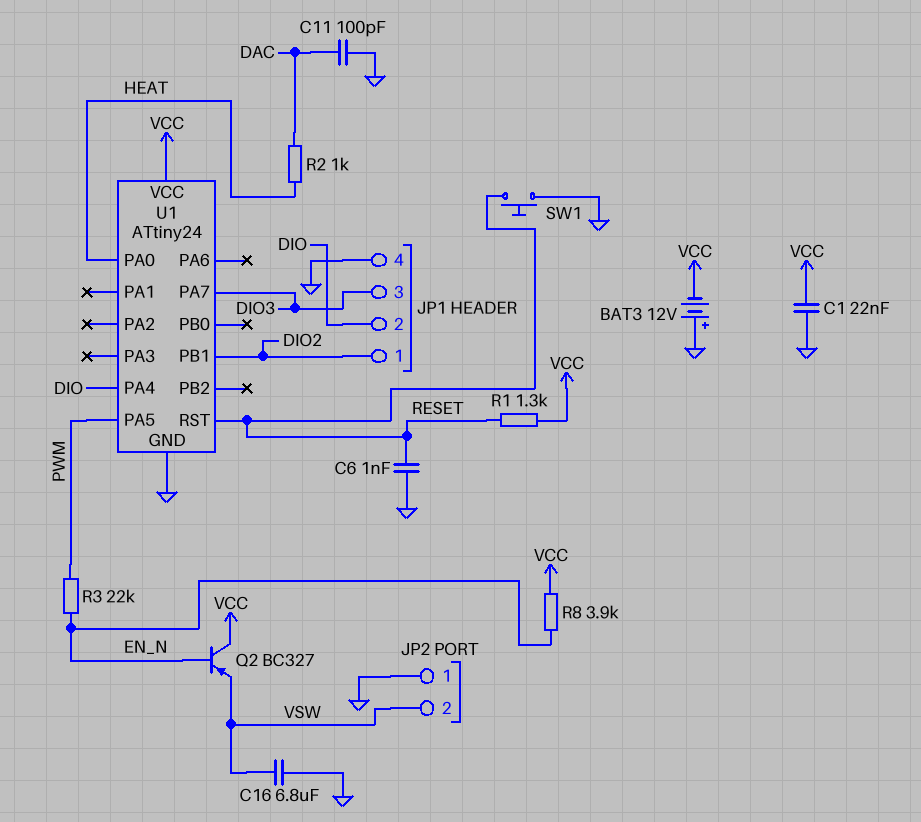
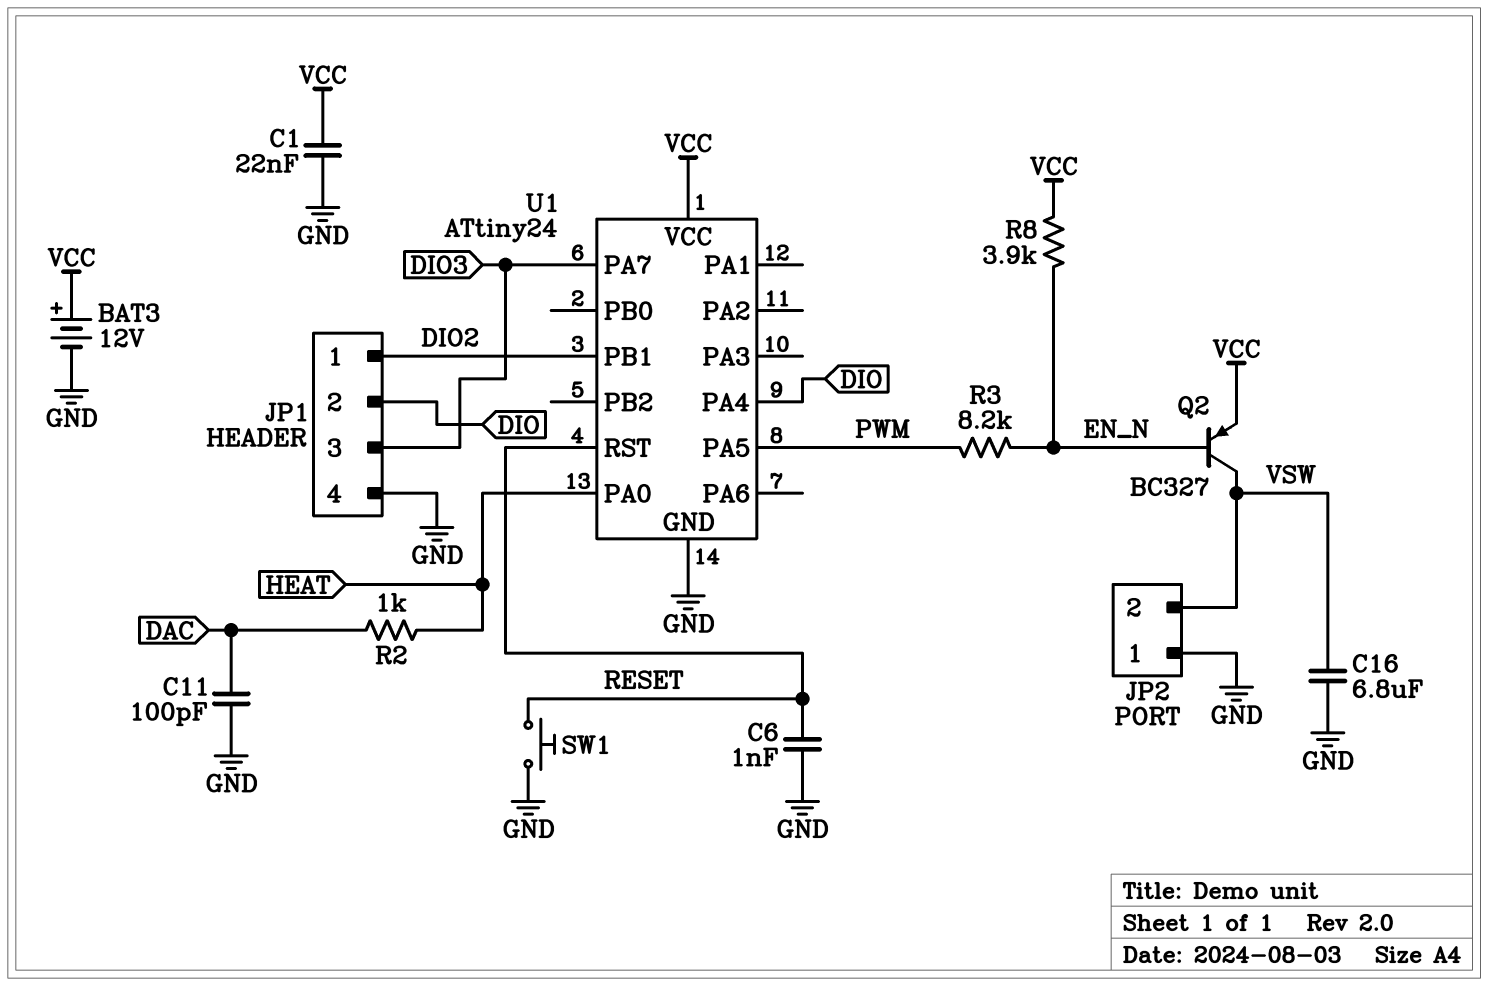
BAT3: 12V (plus GND, minus VCC) -> 12V (plus VCC, minus GND)
Q2: PNP BC327 (B EN_N, C VCC, E VSW) -> PNP BC327 (B EN_N, C VSW, E VCC)
R1: 1.3k (RESET, VCC) -> none
R3: 22k (EN_N, PWM) -> 8.2k (EN_N, PWM)

